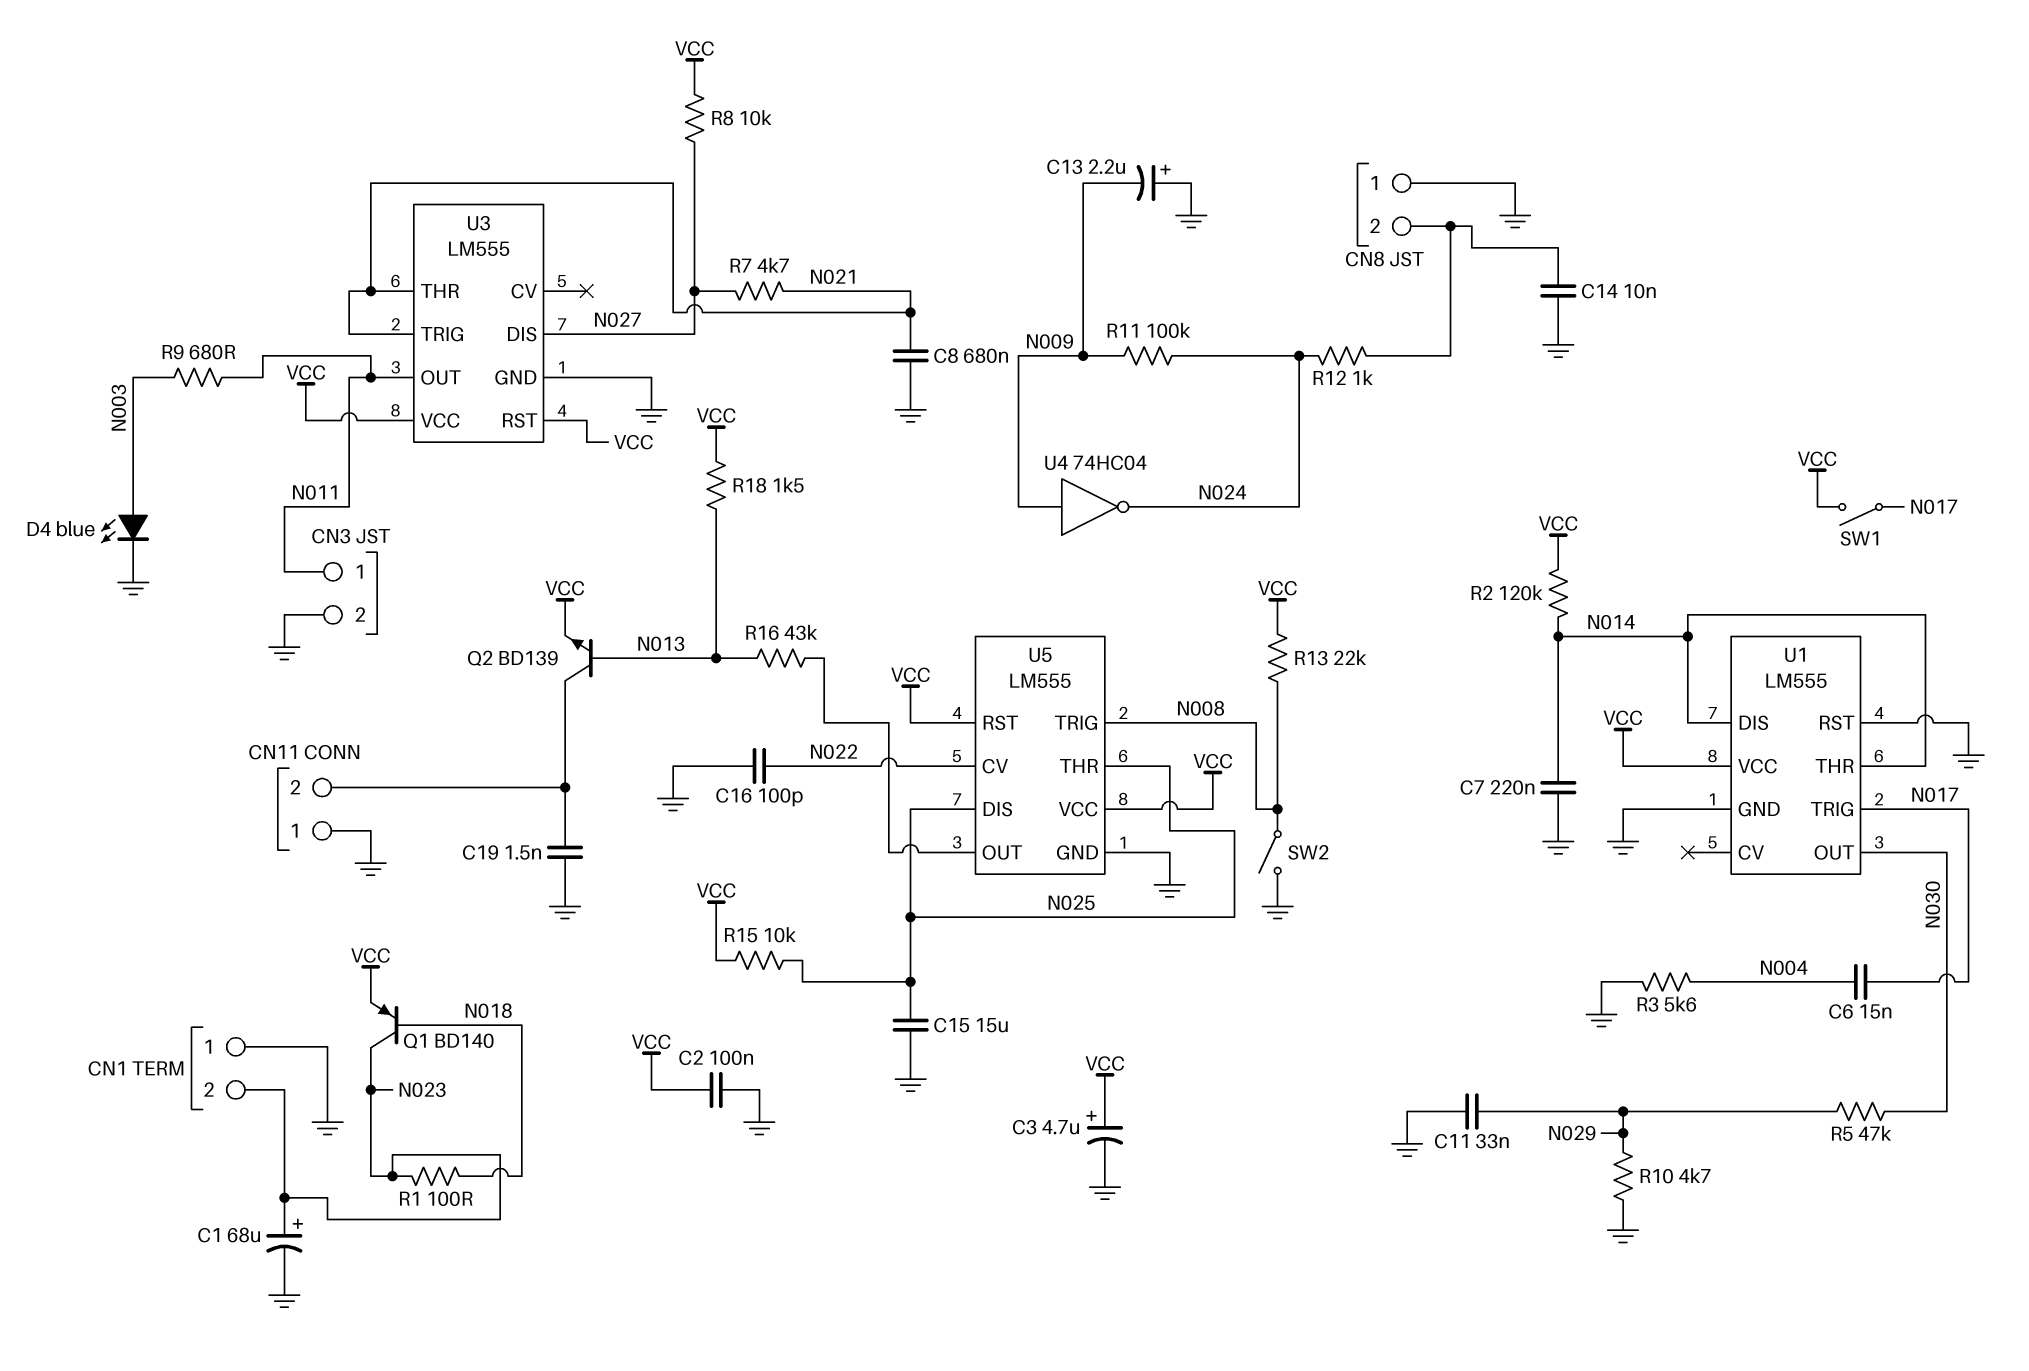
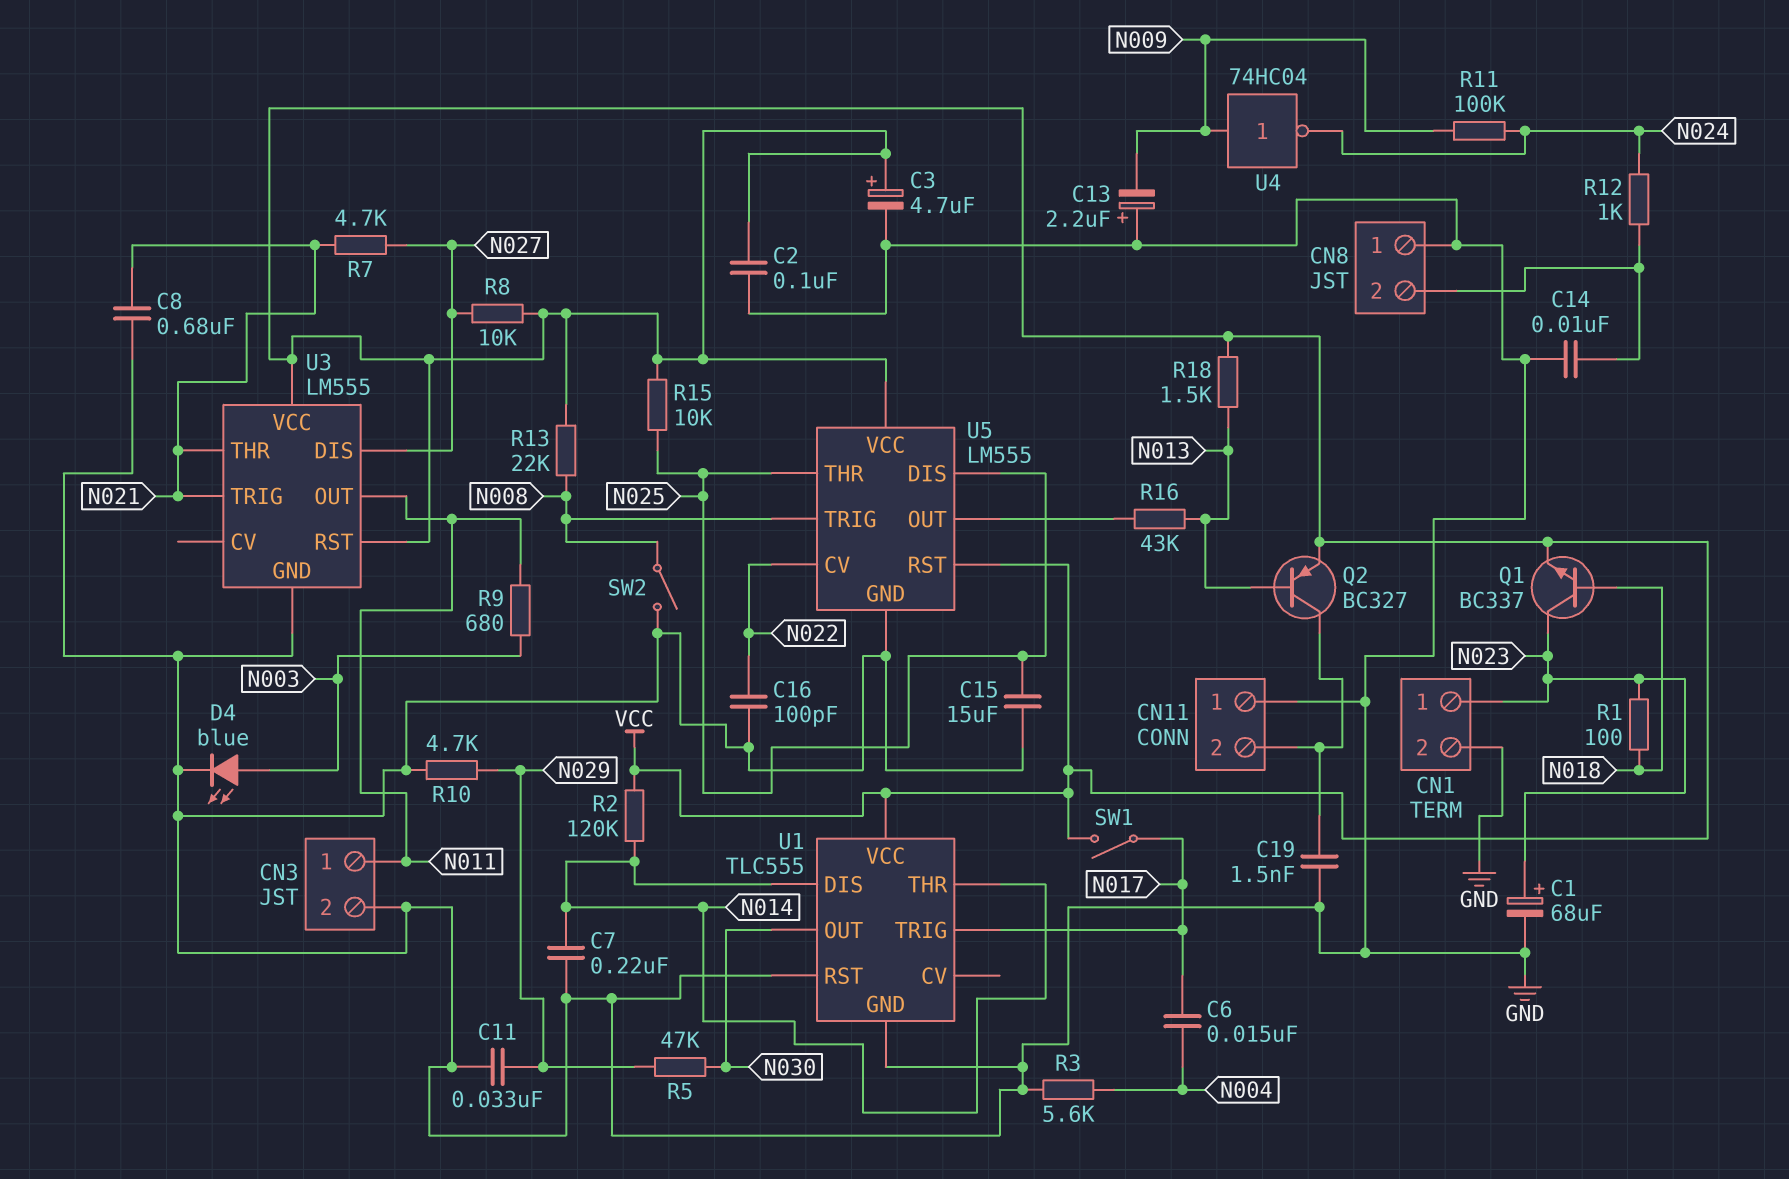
CN1 pin 1: GND -> N023
CN1 pin 2: N023 -> GND
Q1: PNP BD140 (B N018, C N023, E VCC) -> NPN BC337 (B N018, C N023, E VCC)
Q2: NPN BD139 (B N013, C CN11/2, E VCC) -> PNP BC327 (B N013, C CN11/2, E VCC)
U1: LM555 -> TLC555

